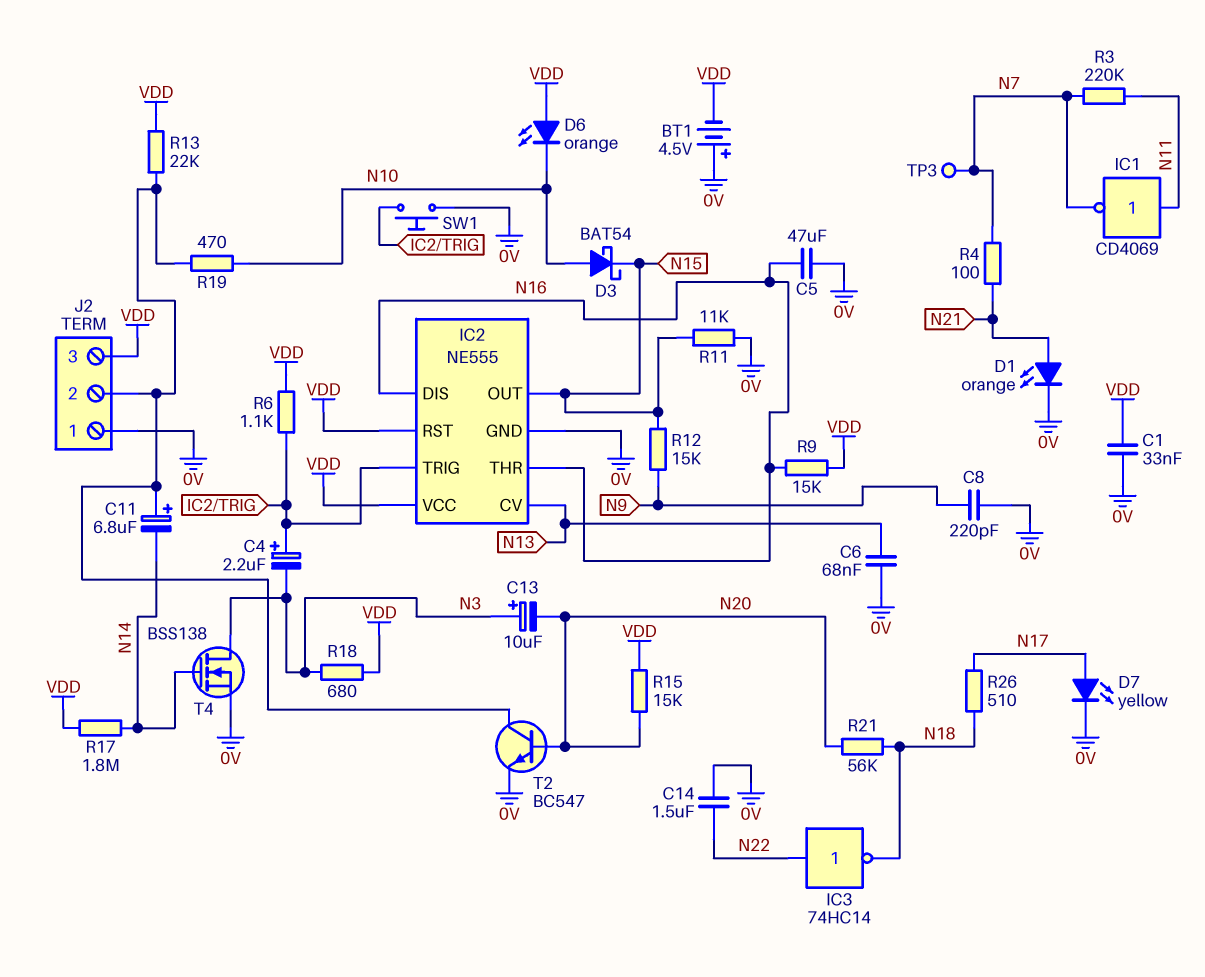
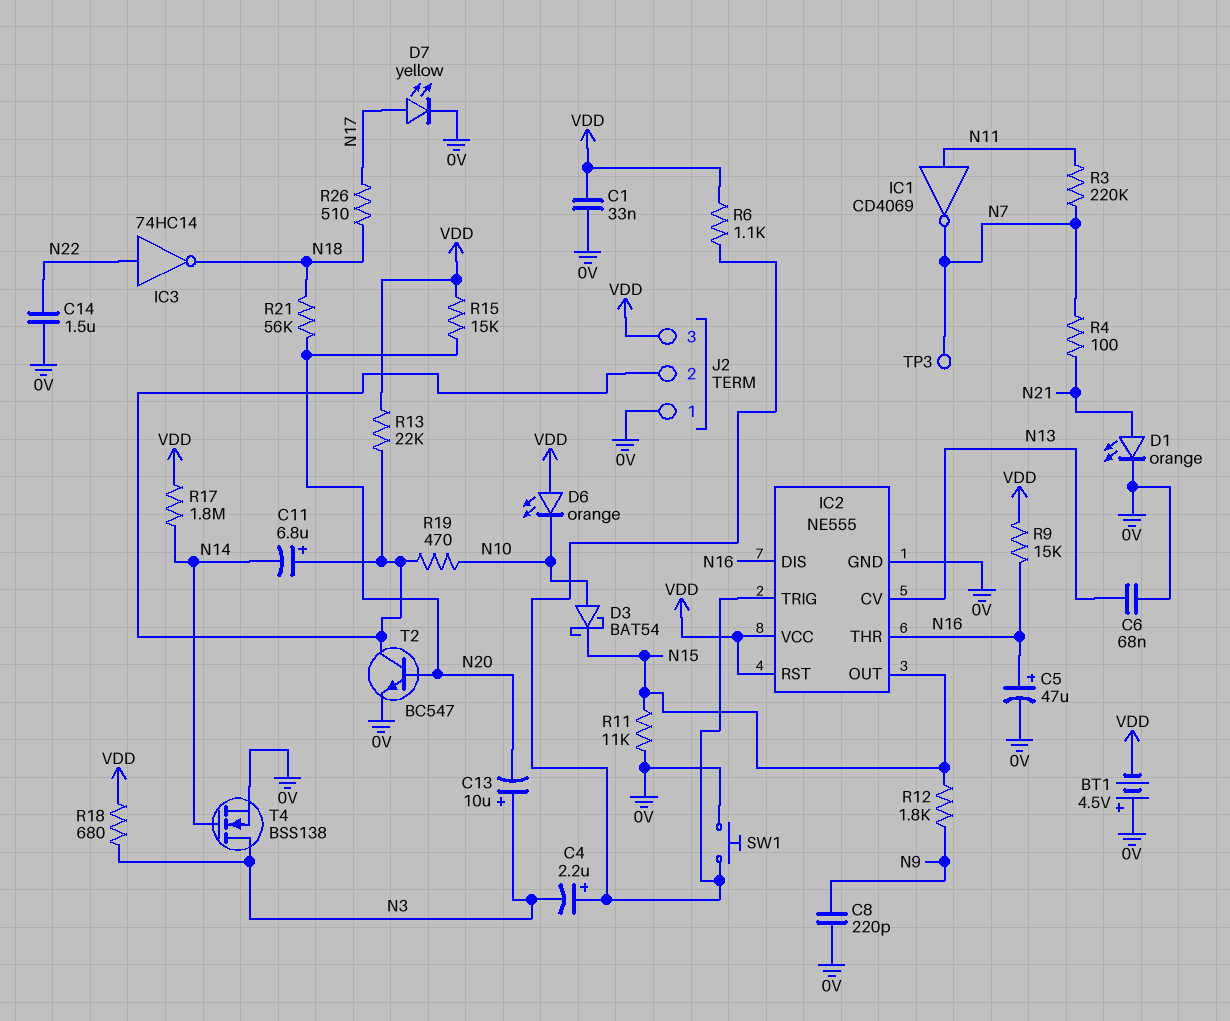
C5: 47uF (0V, N16) -> 47uF (plus N16, minus 0V)
R12: 15k (N9, N15) -> 1.8k (N9, N15)

